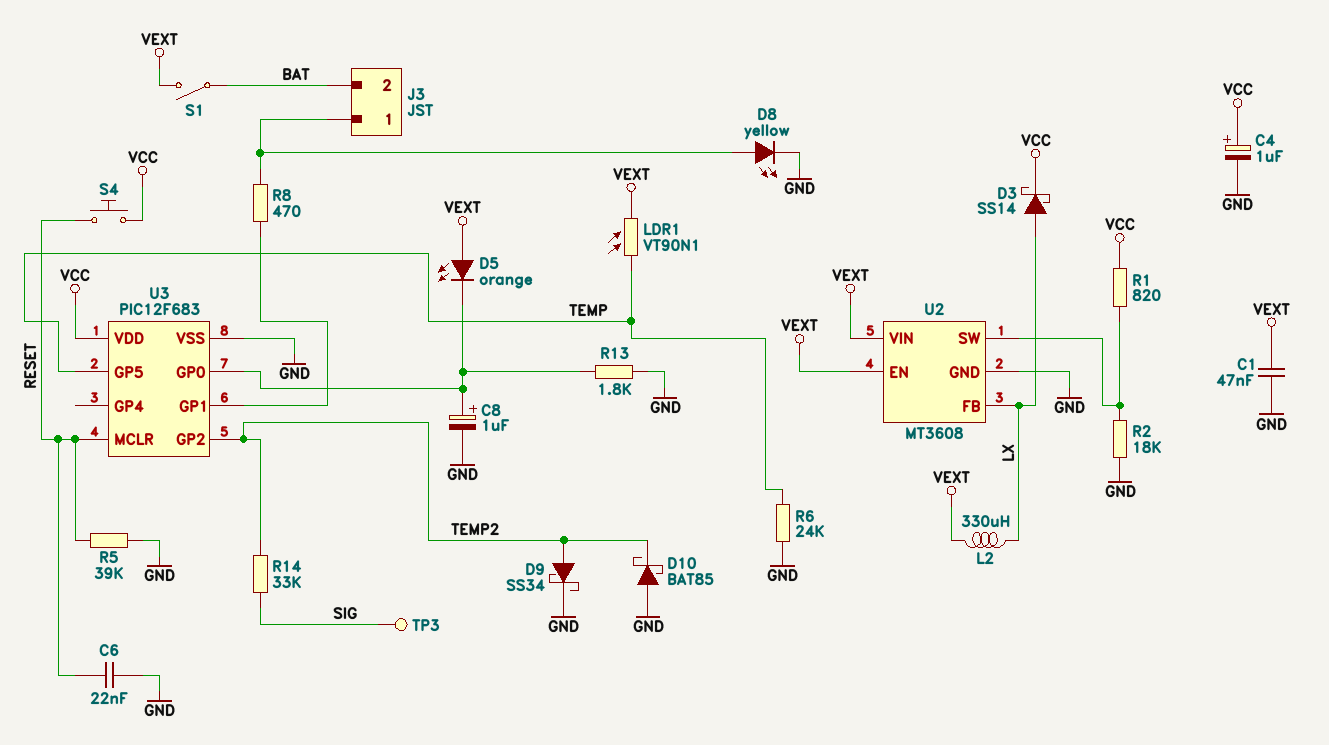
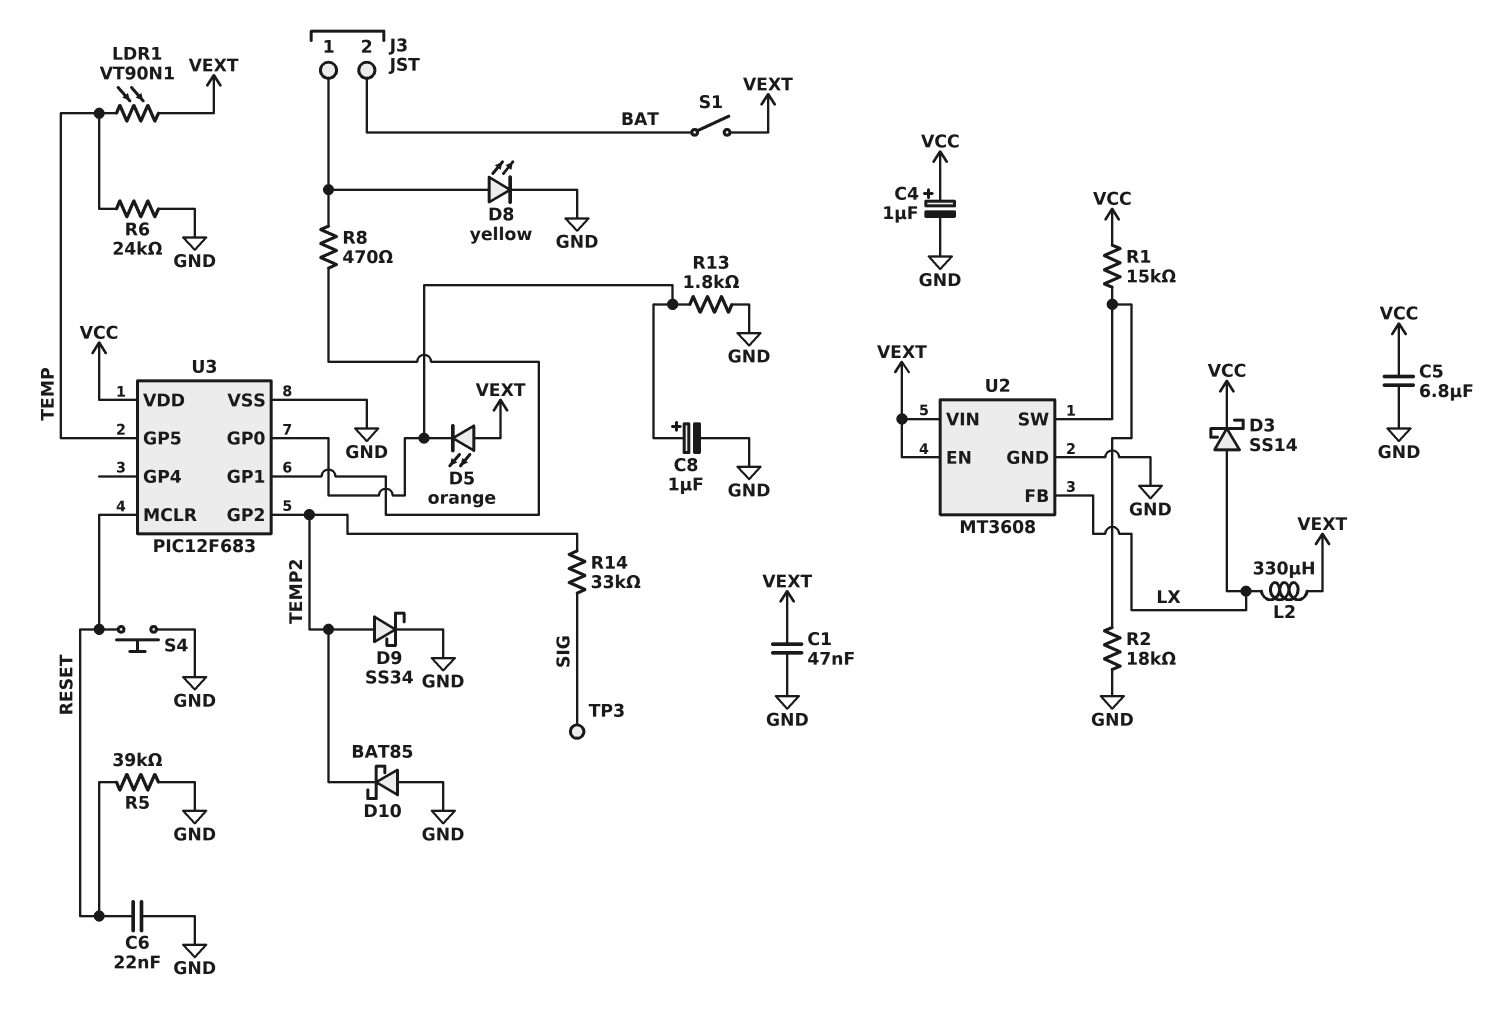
C5: none -> 6.8uF (GND, VCC)
R1: 820 (U2/SW, VCC) -> 15k (U2/SW, VCC)
S4: button (RESET, VCC) -> button (GND, RESET)

